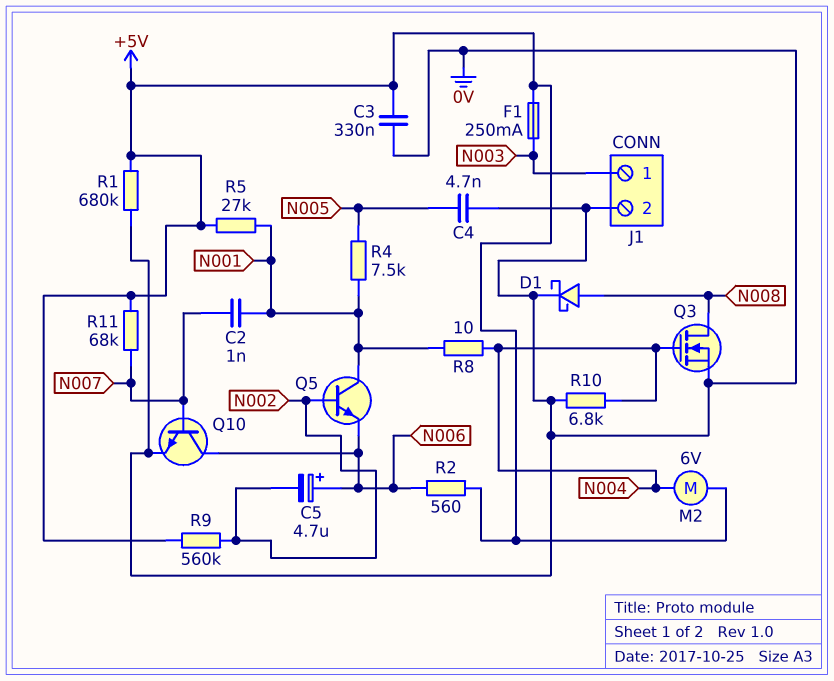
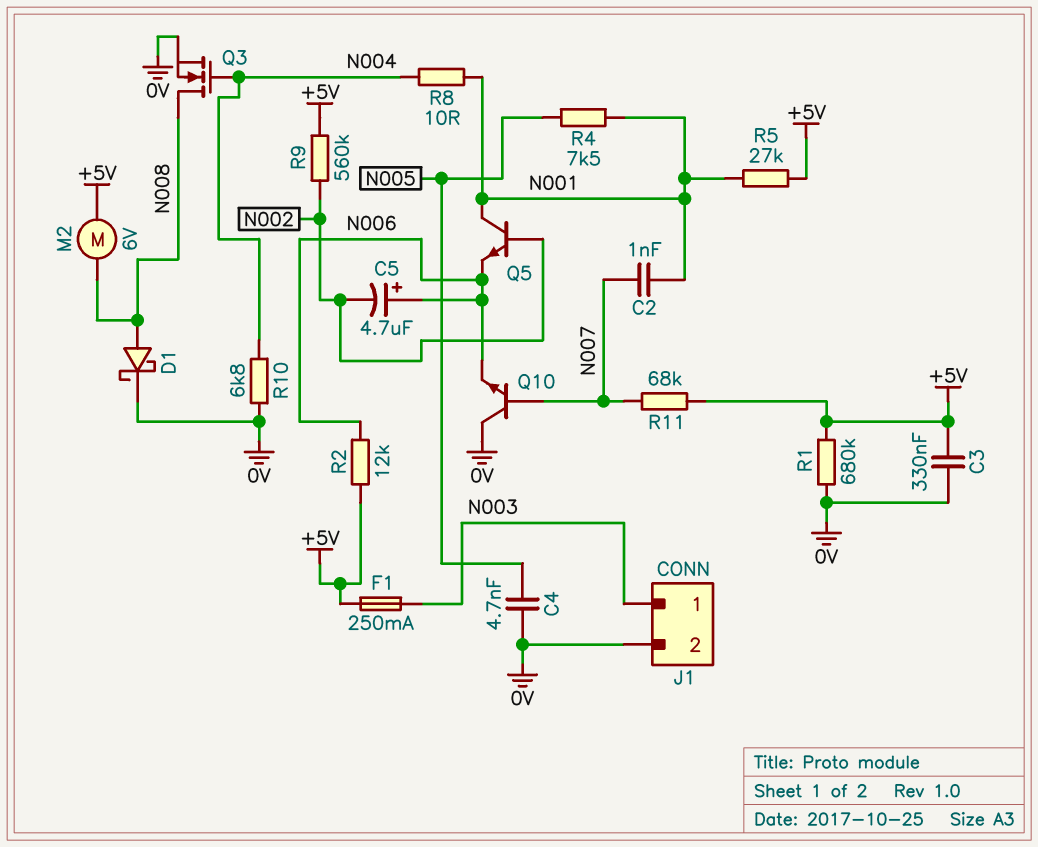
M2: motor 6V (+5V, N004) -> motor 6V (+5V, N008)
Q10: NPN (B N007, C N006, E 0V) -> NPN (B N007, C 0V, E N006)
R2: 560 (+5V, N006) -> 12k (+5V, N006)

